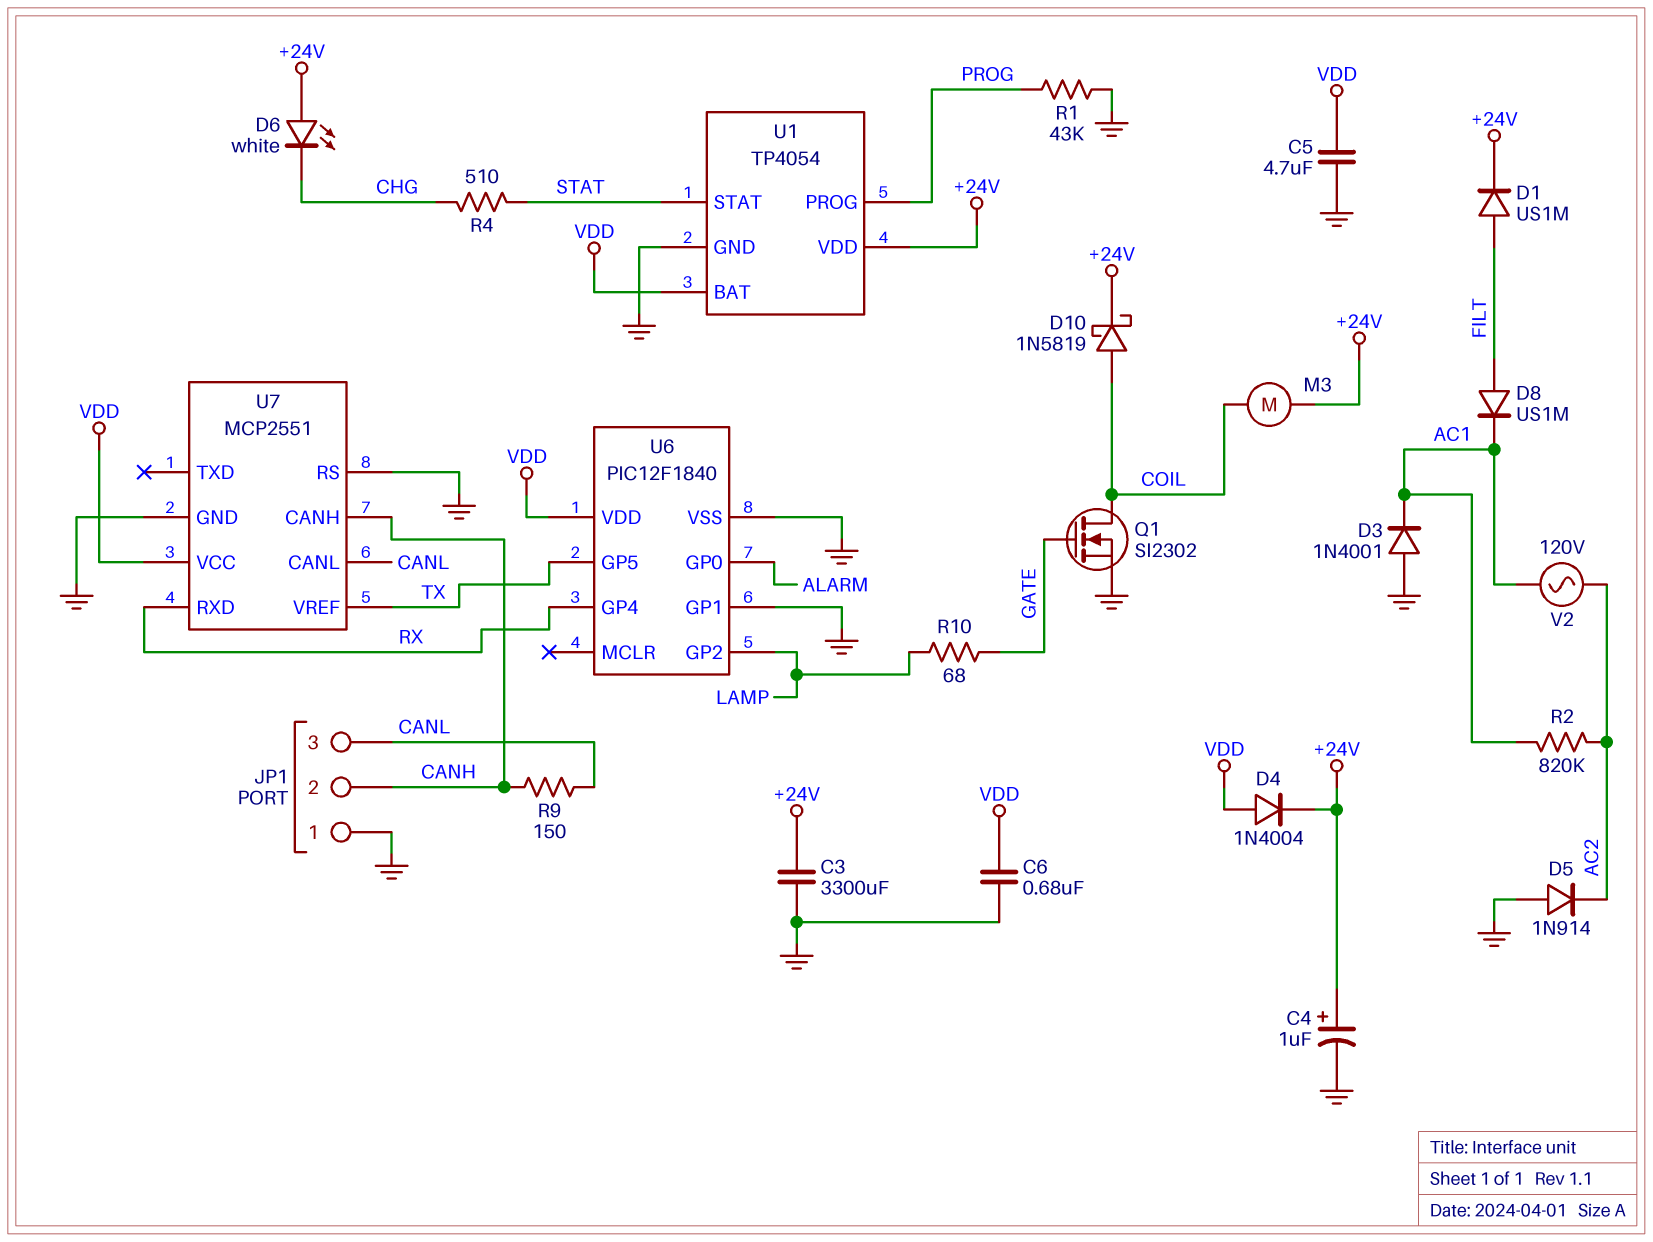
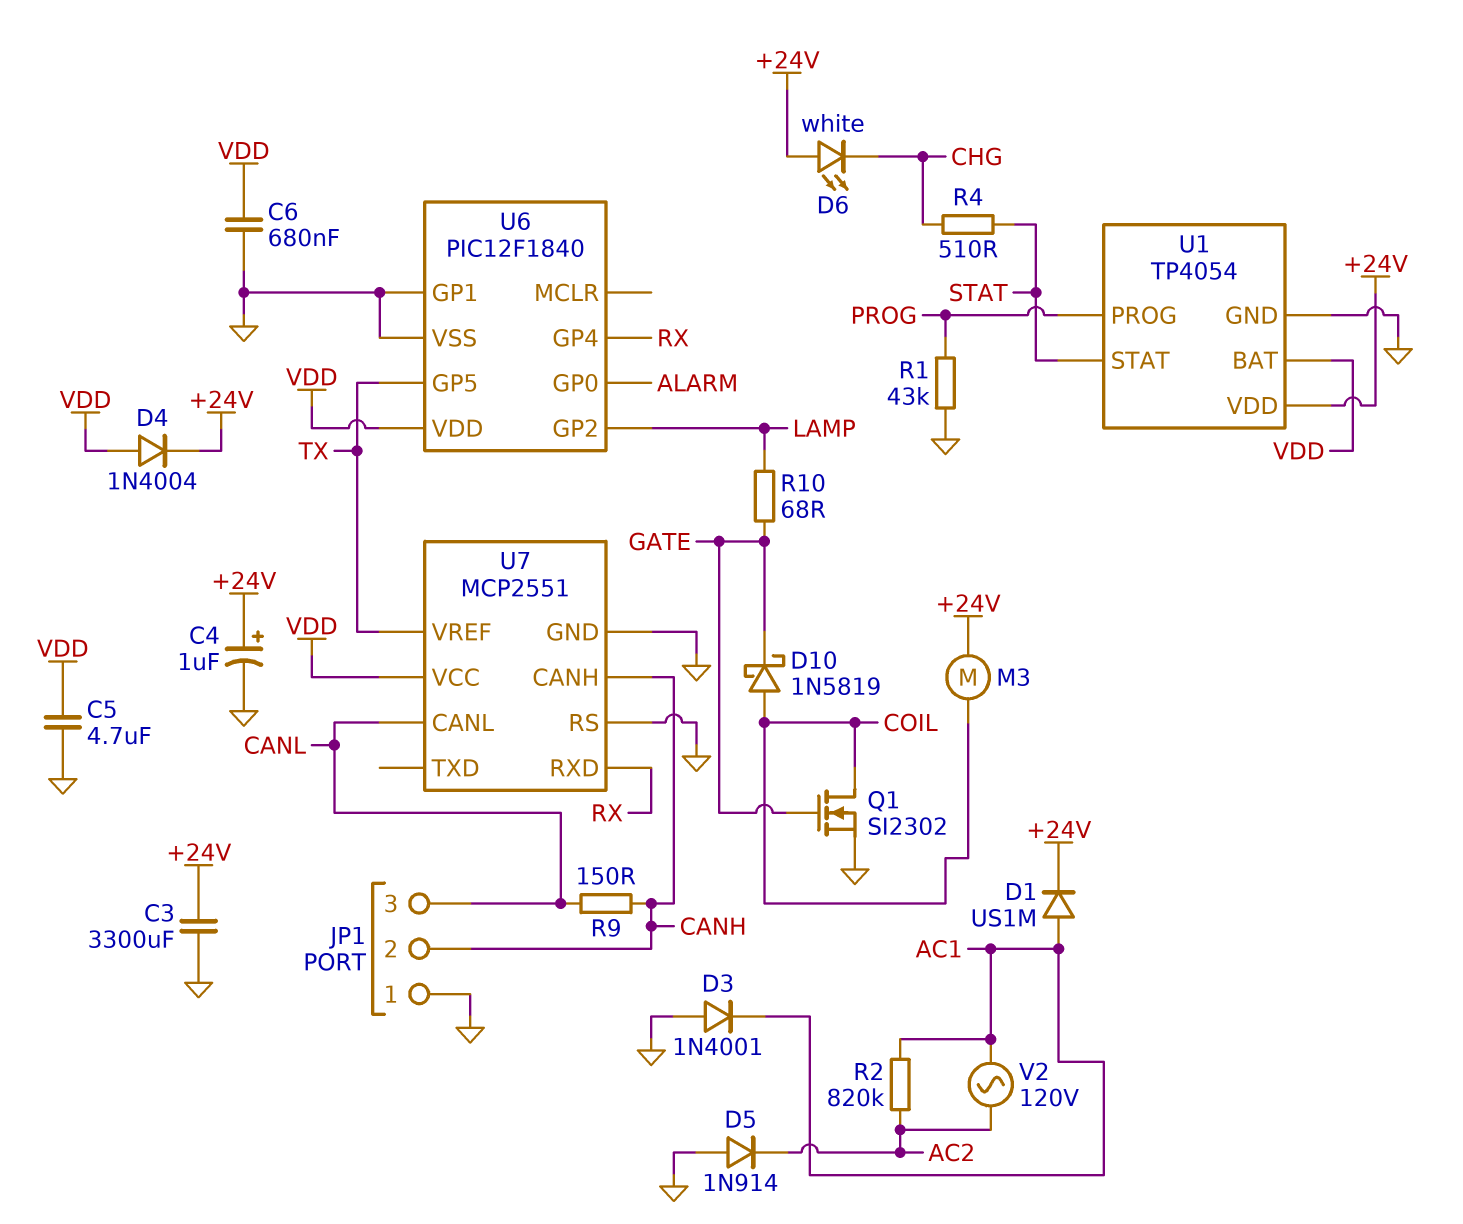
D1: diode US1M (A FILT, K +24V) -> diode US1M (A AC1, K +24V)
D8: diode US1M (A FILT, K AC1) -> none
D10: schottky 1N5819 (A COIL, K +24V) -> schottky 1N5819 (A COIL, K GATE)

